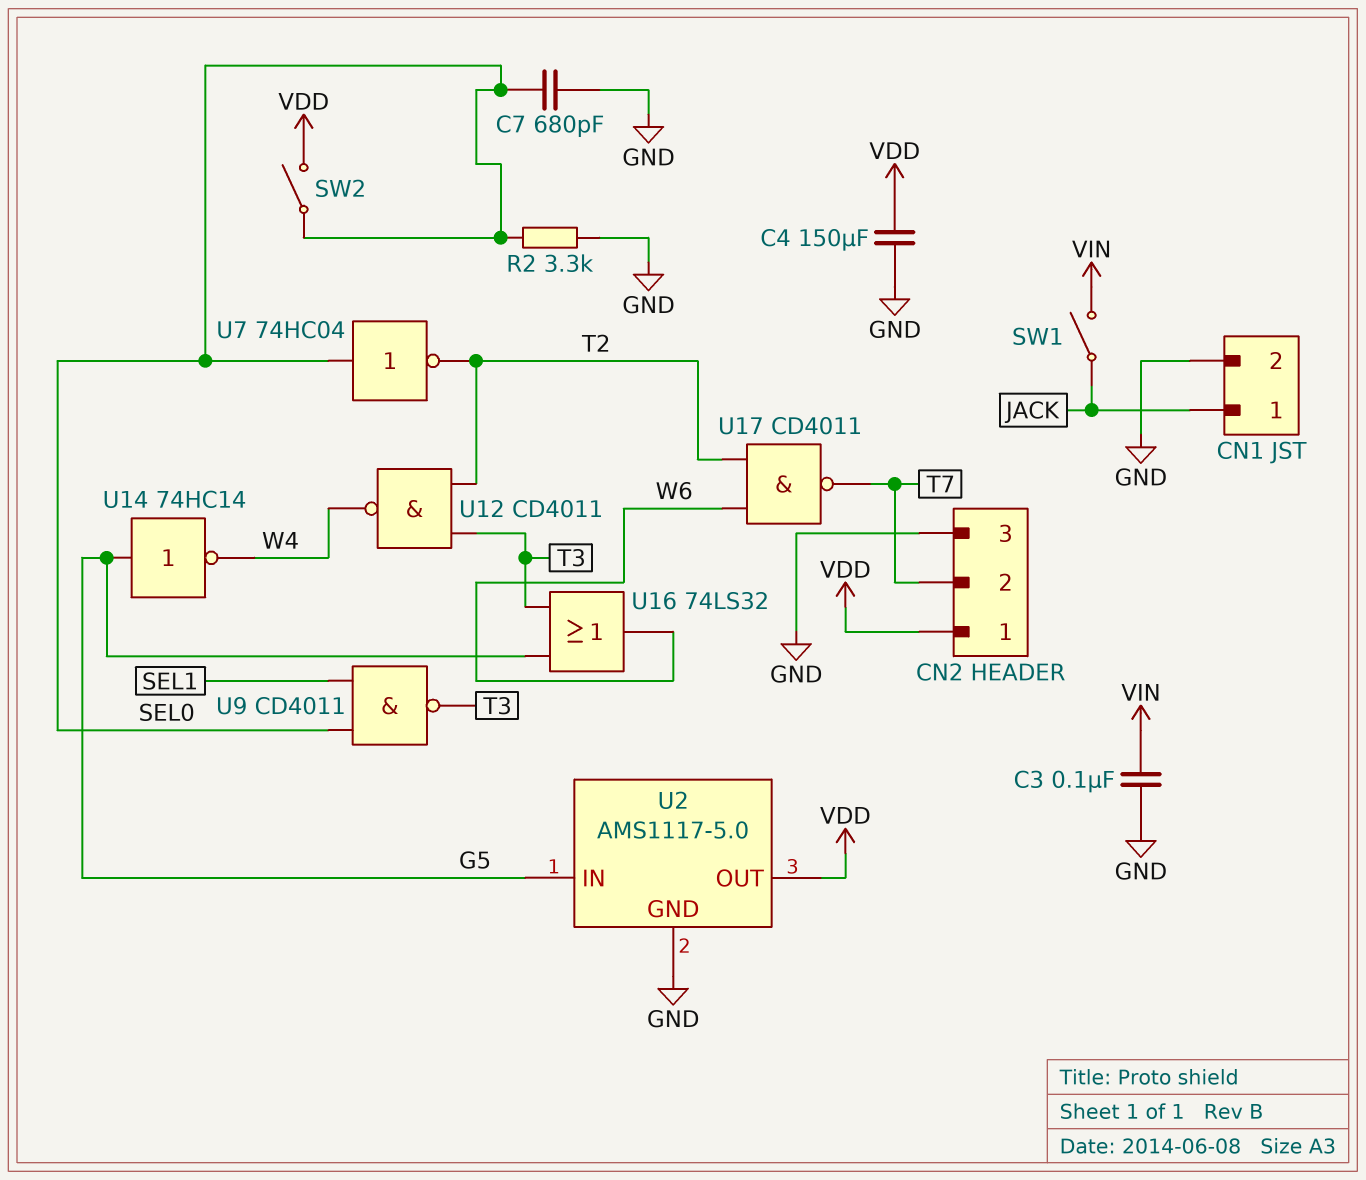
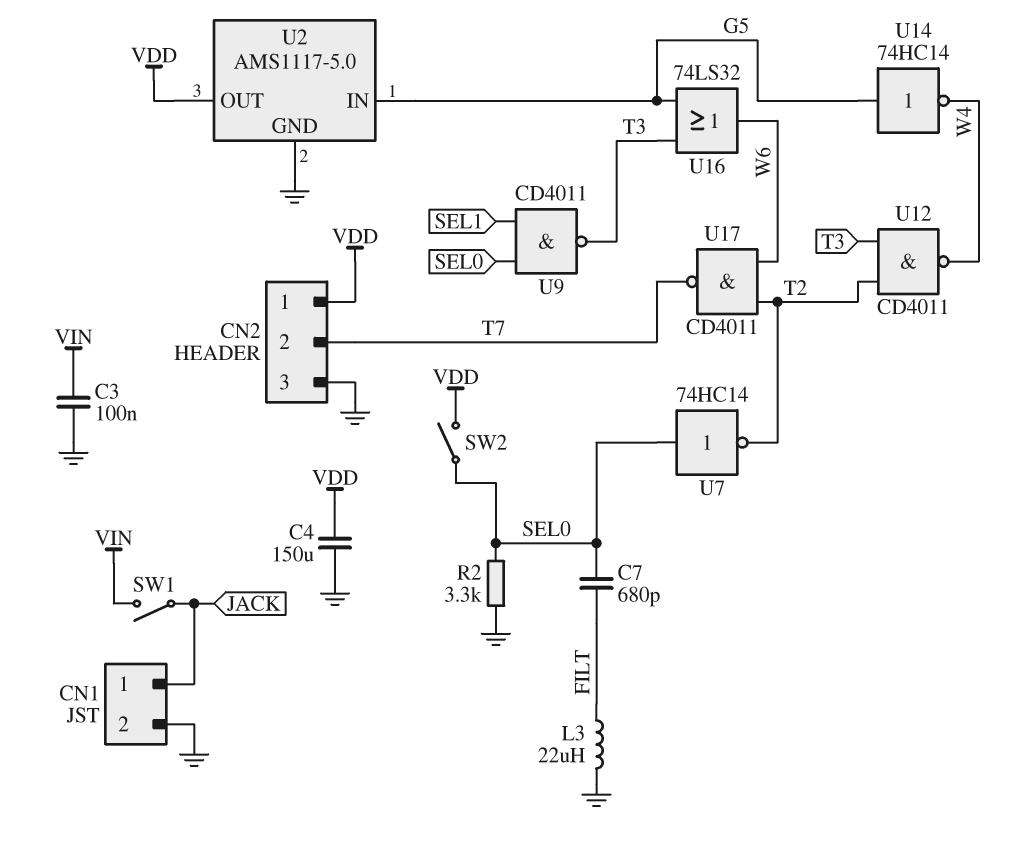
C7: 680pF (GND, SEL0) -> 680pF (FILT, SEL0)
L3: none -> 22uH (FILT, GND)
U7: NOT 74HC04 (in SEL0, out T2) -> NOT 74HC14 (in SEL0, out T2)

